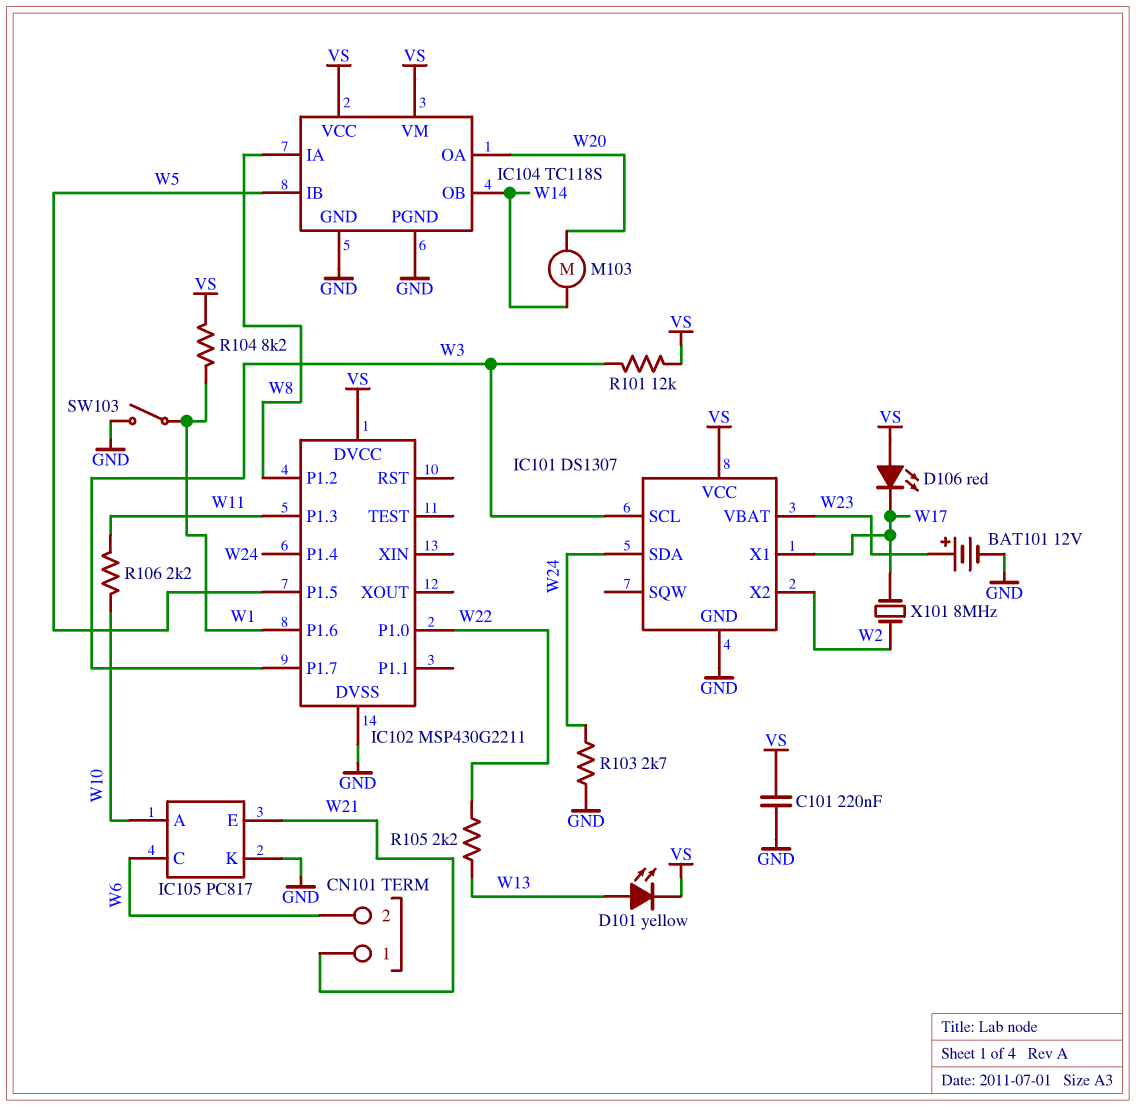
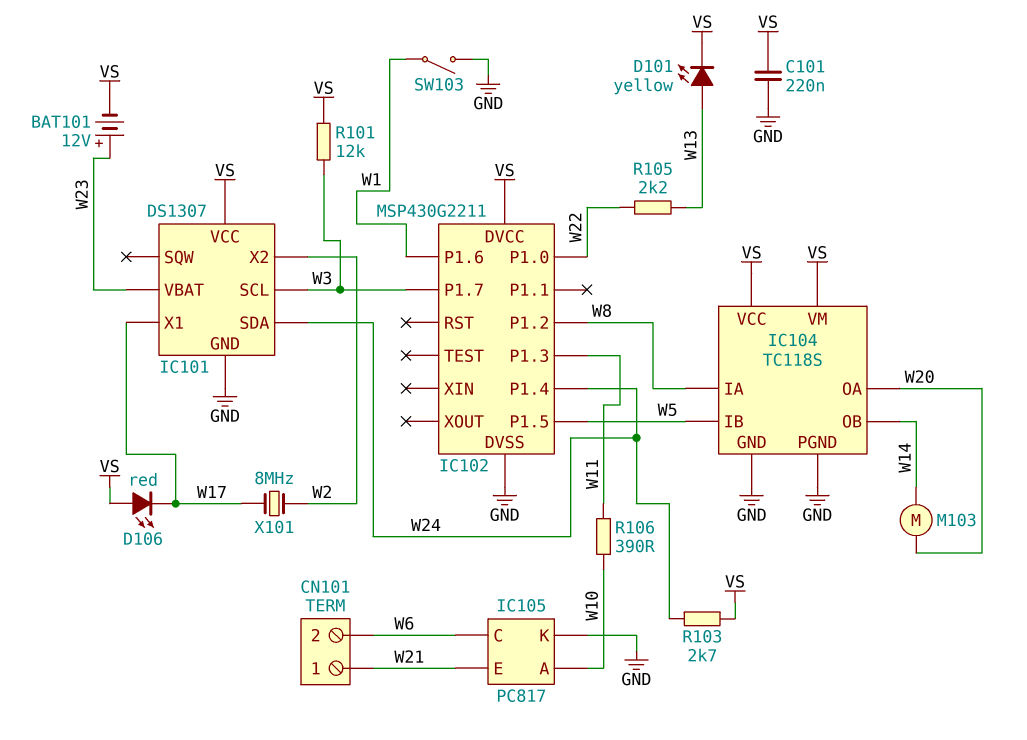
BAT101: 12V (plus W23, minus GND) -> 12V (plus W23, minus VS)
R103: 2.7k (GND, W24) -> 2.7k (VS, W24)
R104: 8.2k (VS, W1) -> none
R106: 2.2k (W10, W11) -> 390 (W10, W11)

